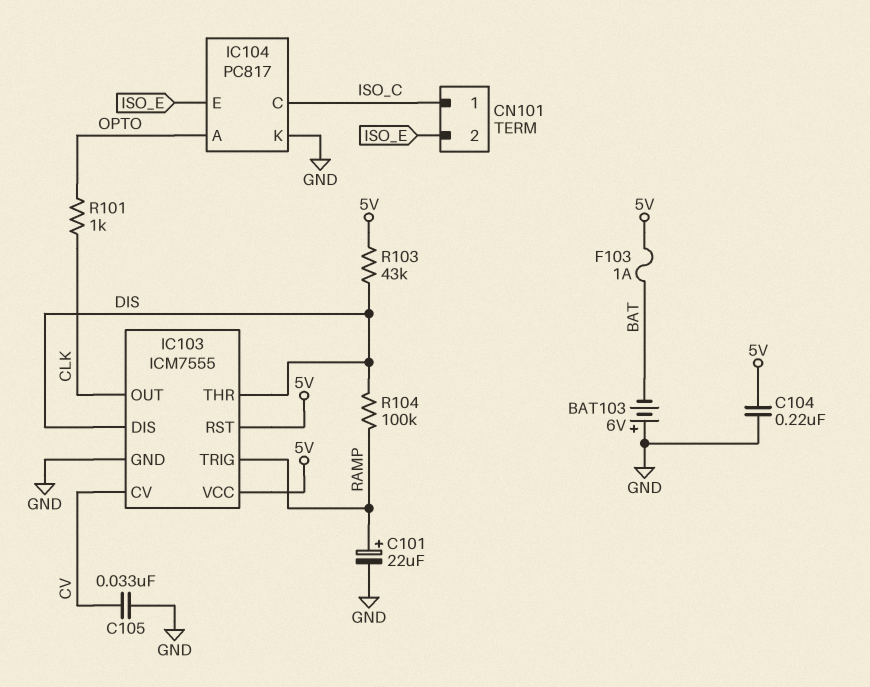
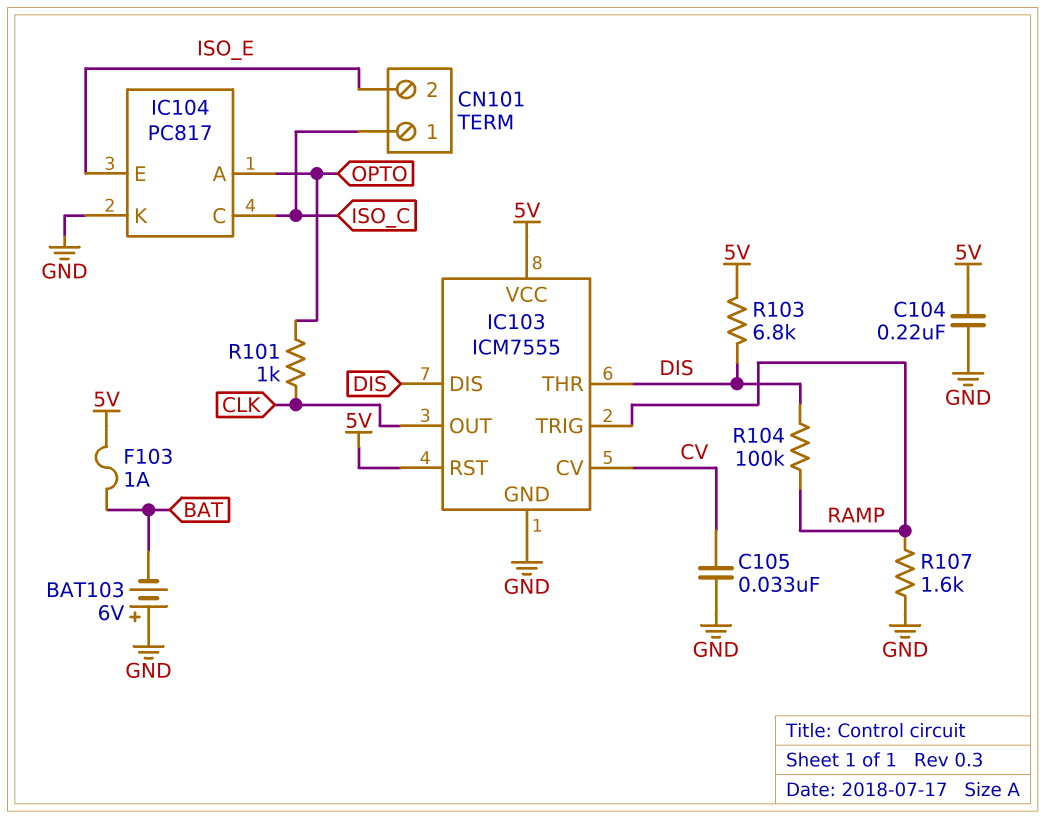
C101: 22uF (plus RAMP, minus GND) -> none
R103: 43k (5V, DIS) -> 6.8k (5V, DIS)
R107: none -> 1.6k (GND, RAMP)

